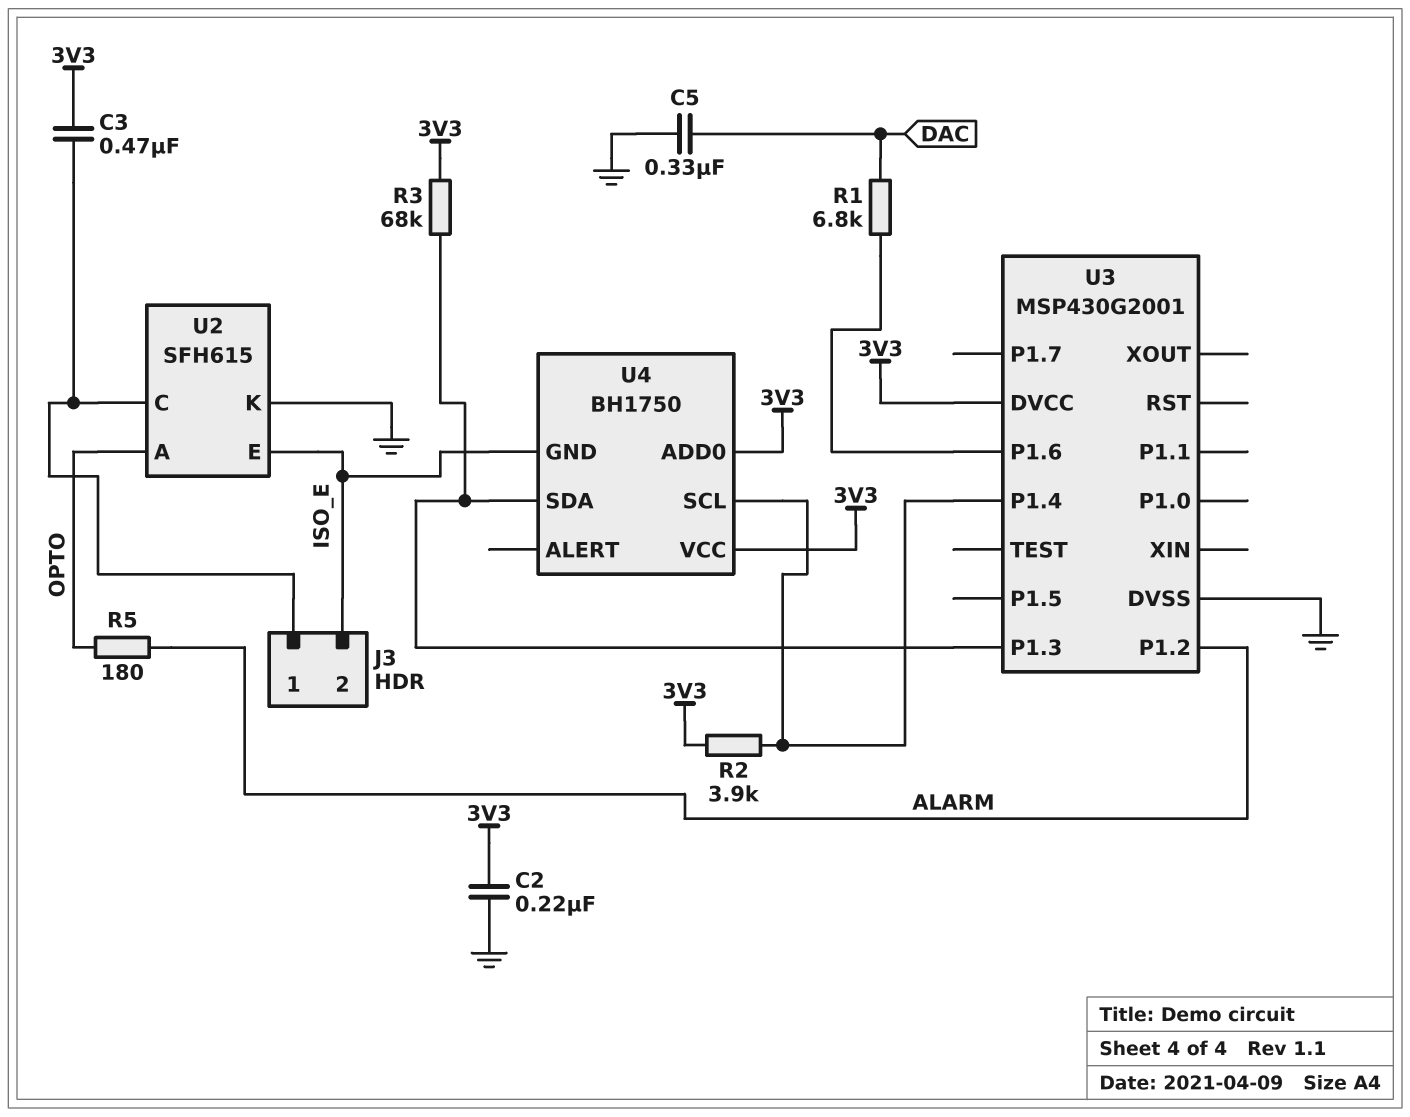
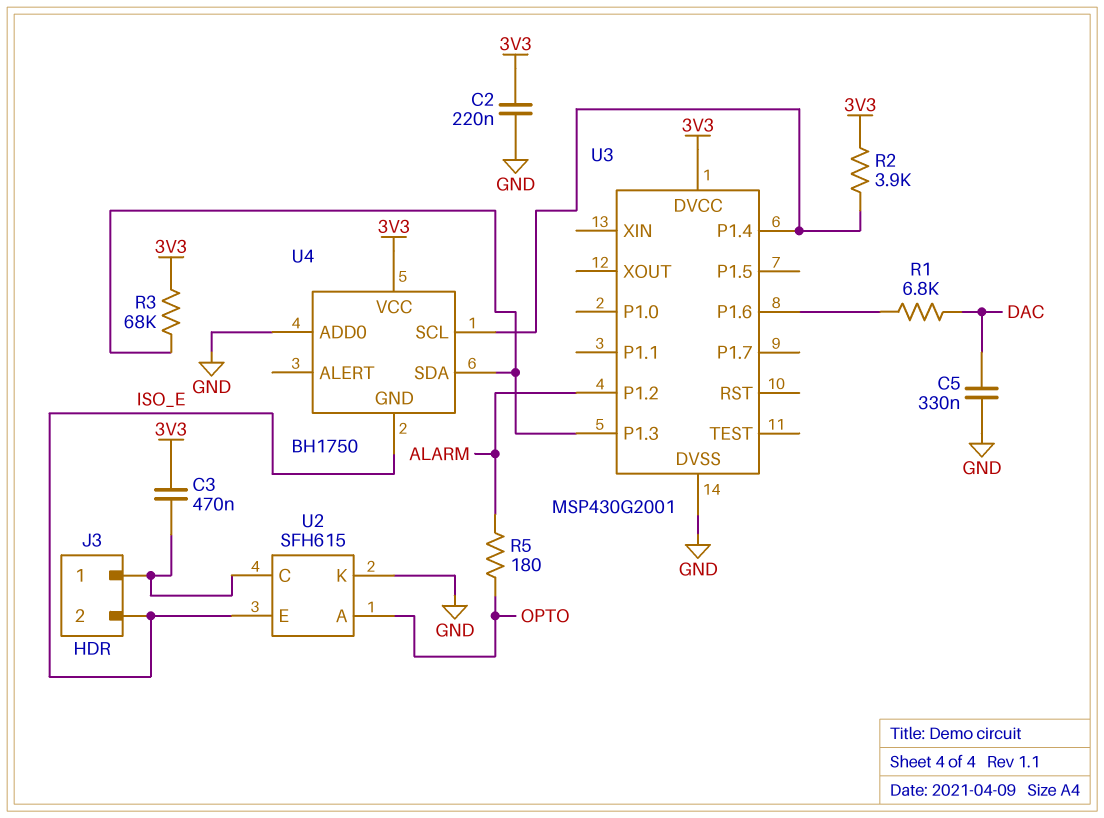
U4 pin ADD0: 3V3 -> GND

